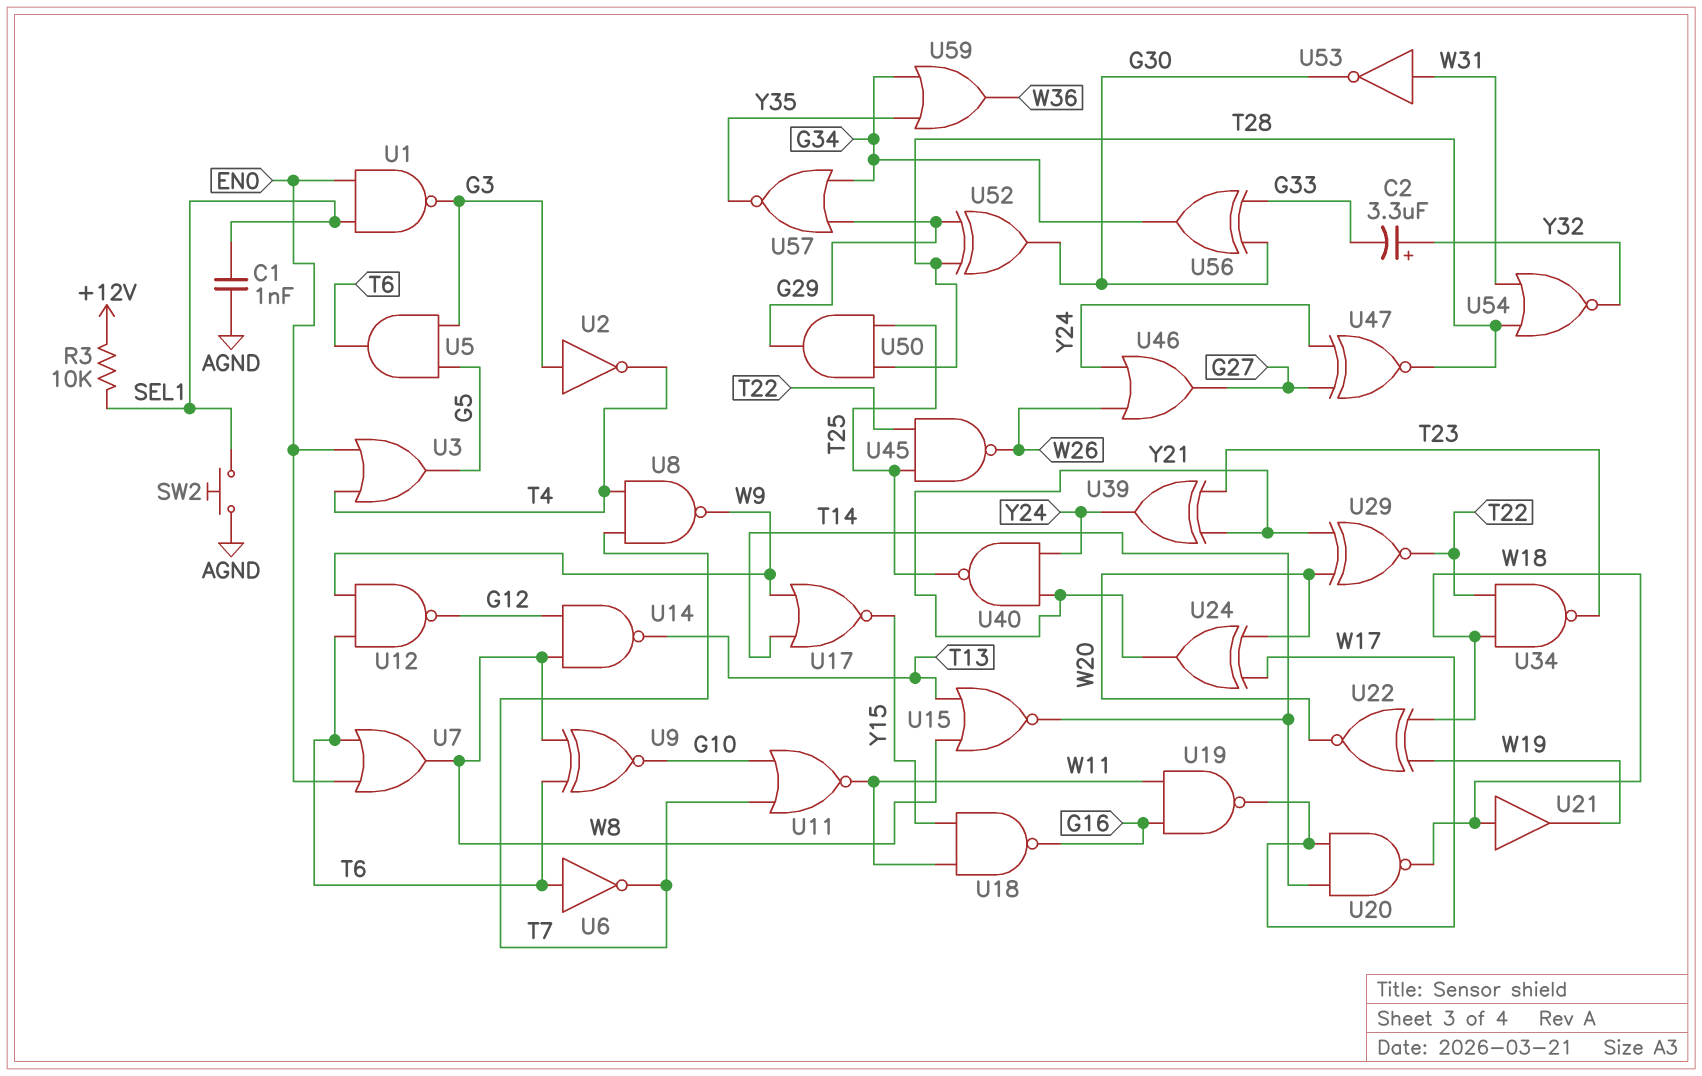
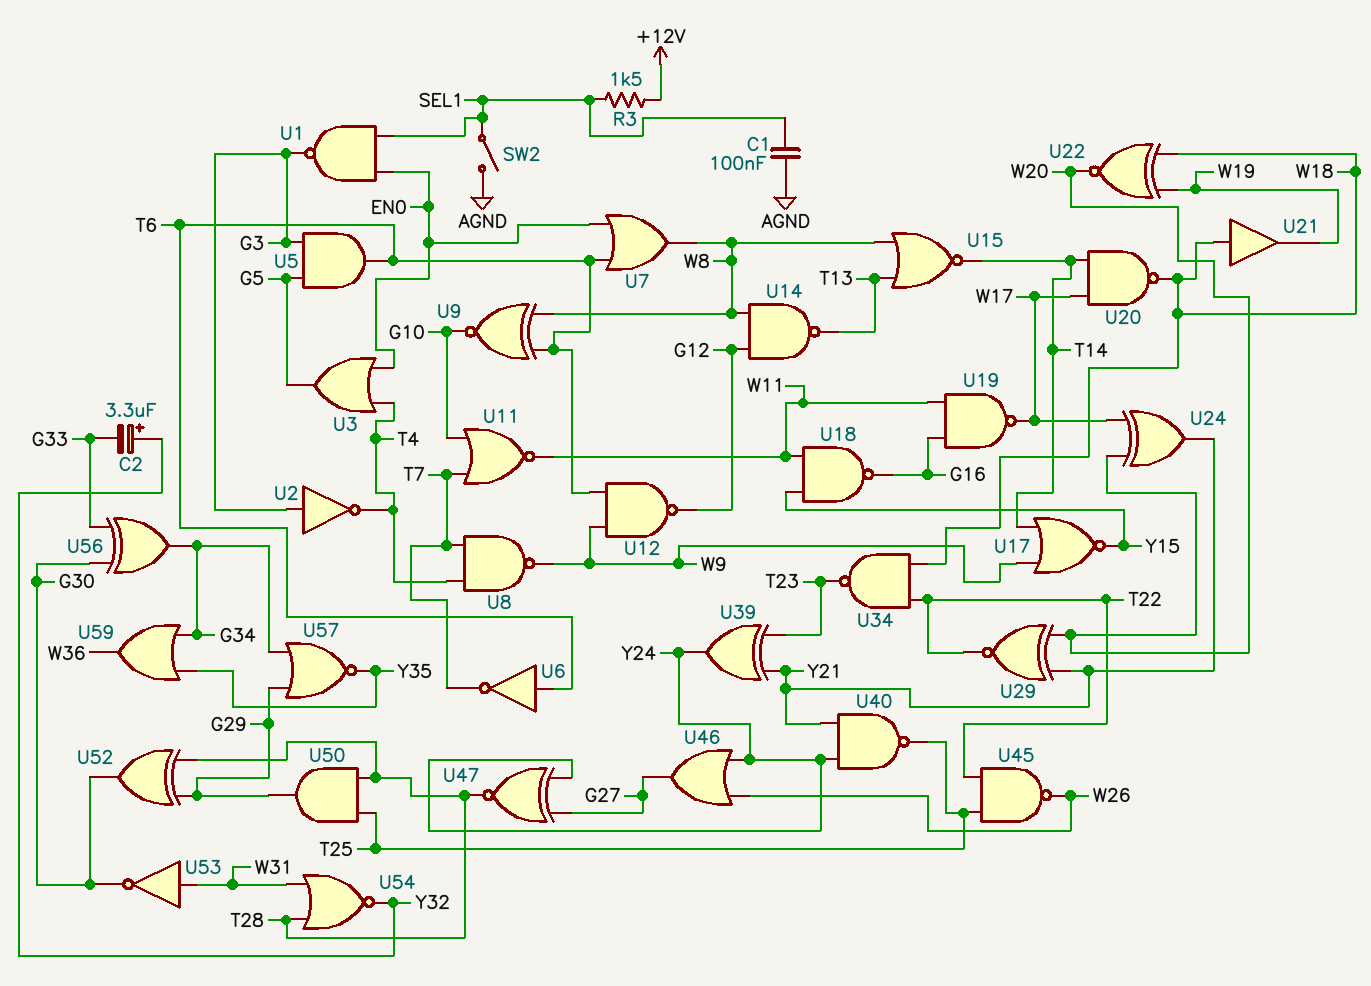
C1: 1nF (AGND, SEL1) -> 100nF (AGND, SEL1)
R3: 10k (+12V, SEL1) -> 1.5k (+12V, SEL1)
SW2: button (AGND, SEL1) -> switch (AGND, SEL1)

